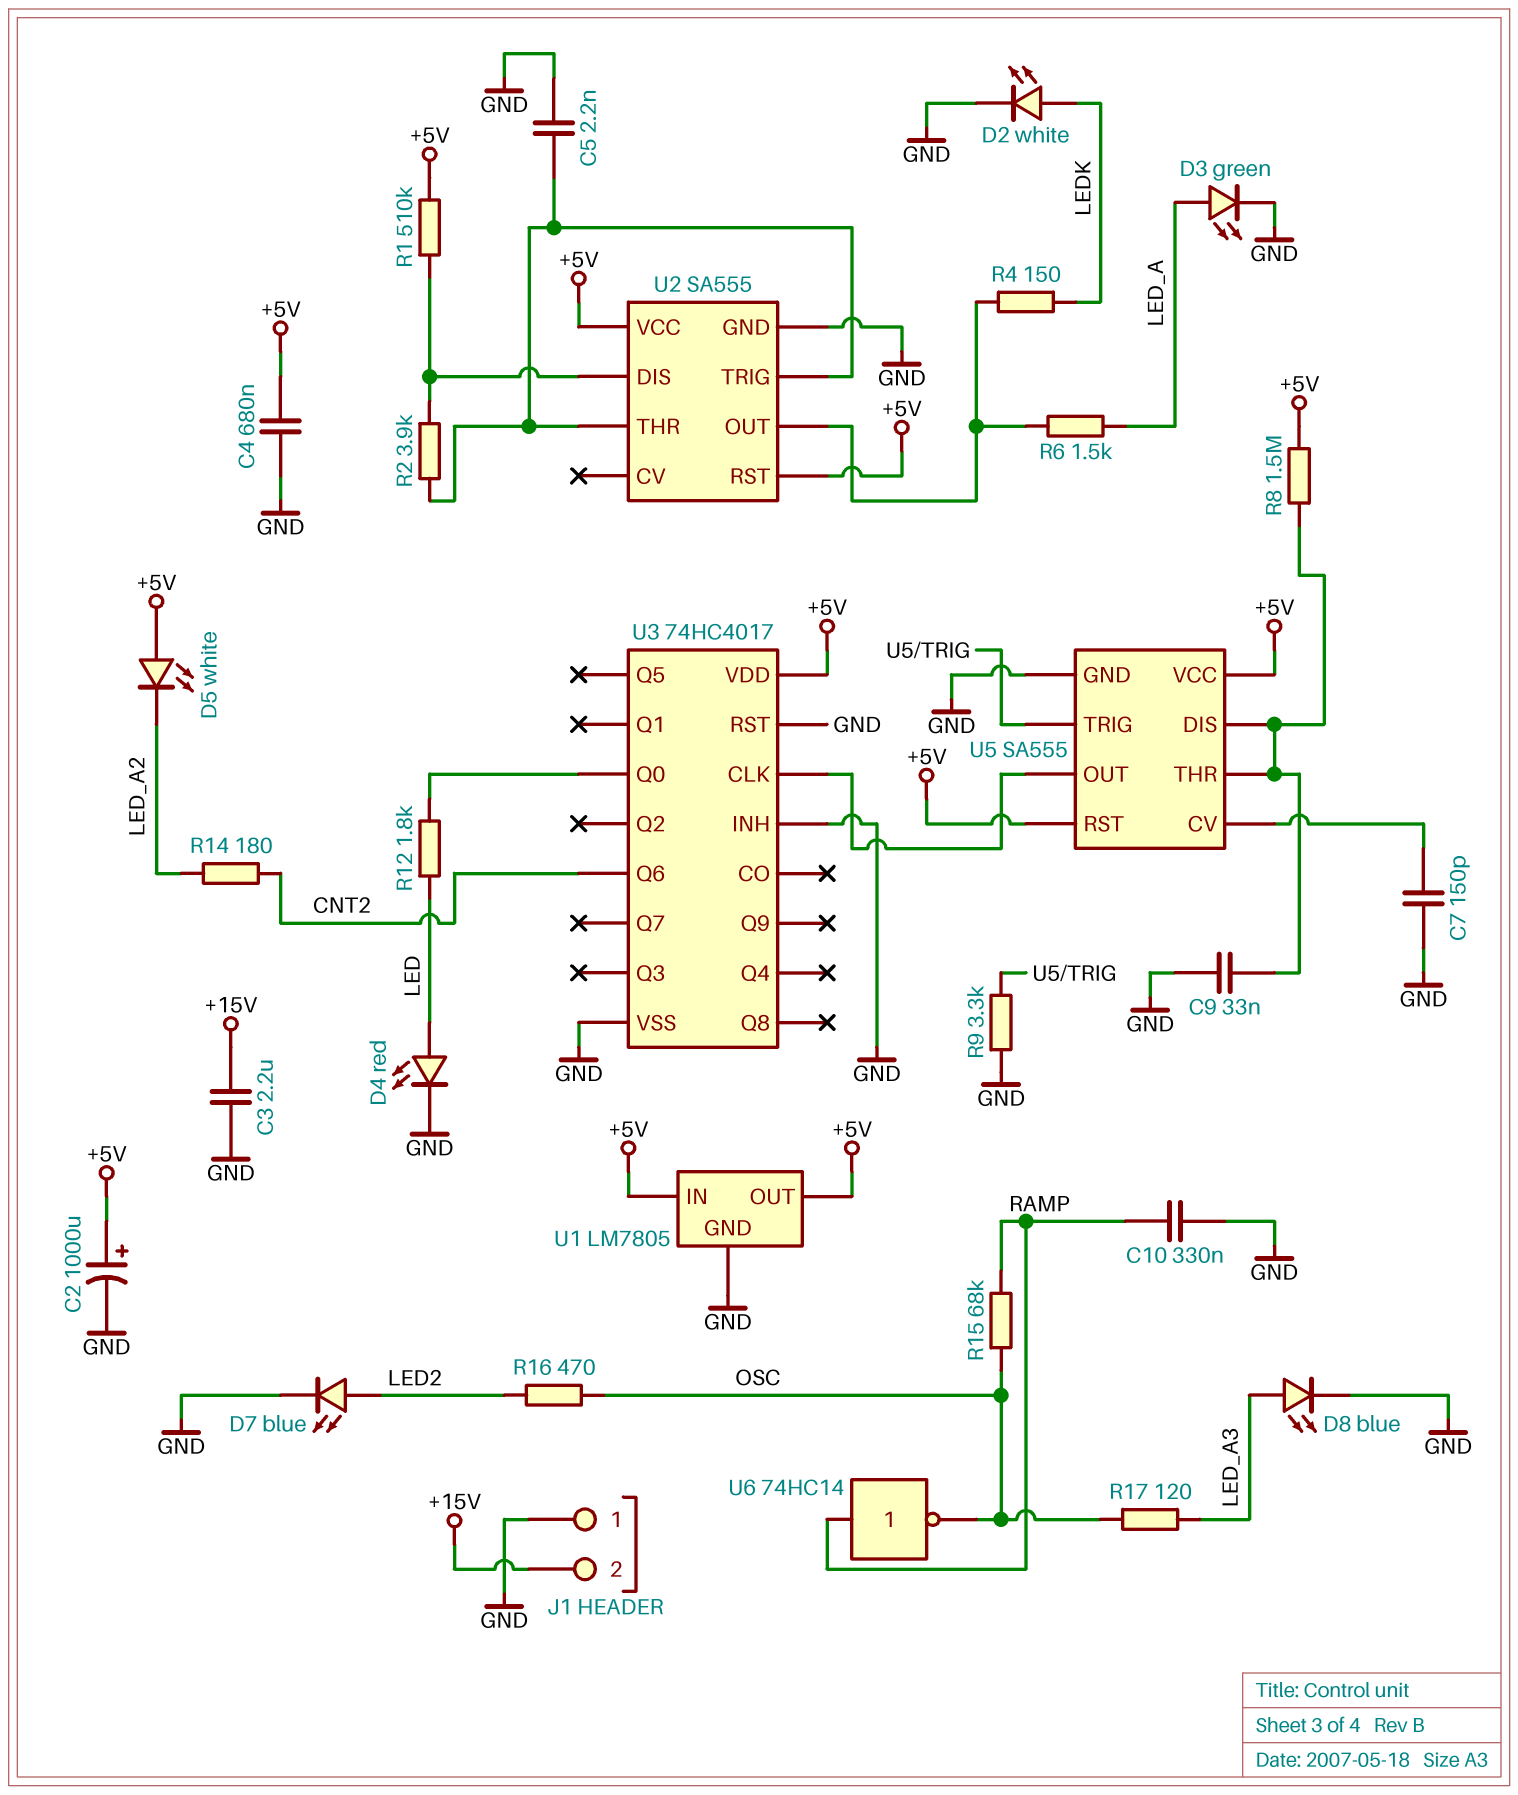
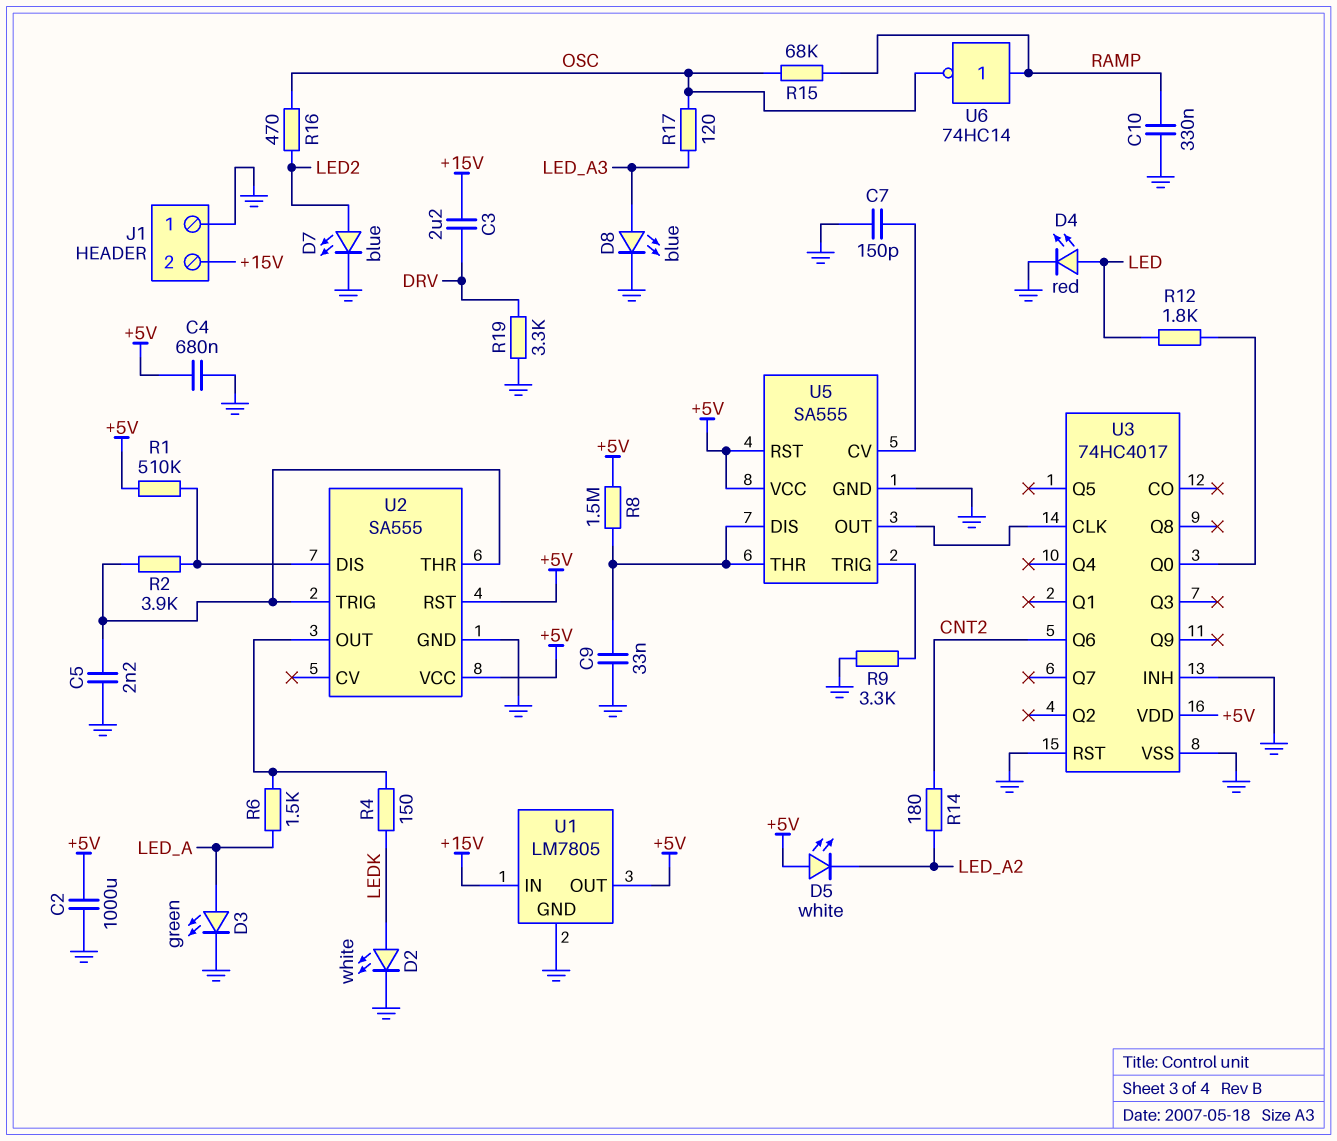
C2: 1000uF (plus +5V, minus GND) -> 1000uF (+5V, GND)
C3: 2.2uF (+15V, GND) -> 2.2uF (+15V, DRV)
R19: none -> 3.3k (DRV, GND)
U1 pin IN: +5V -> +15V

